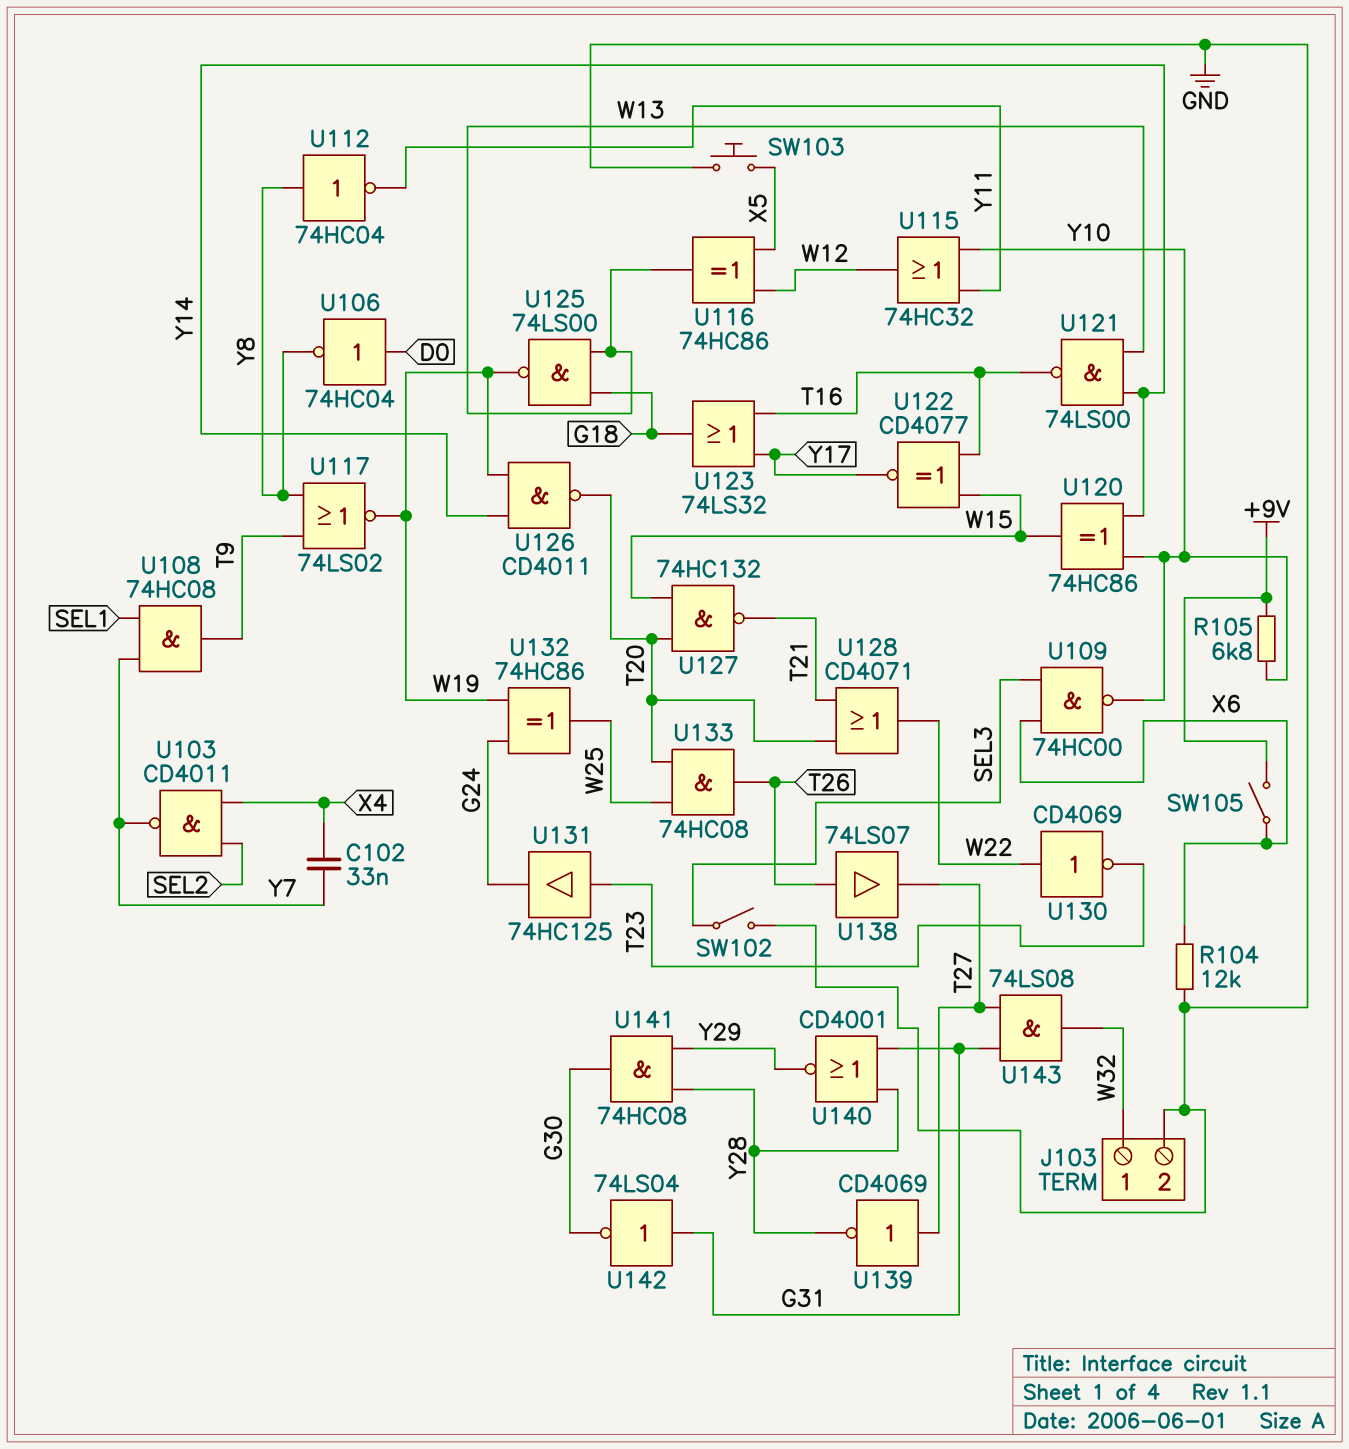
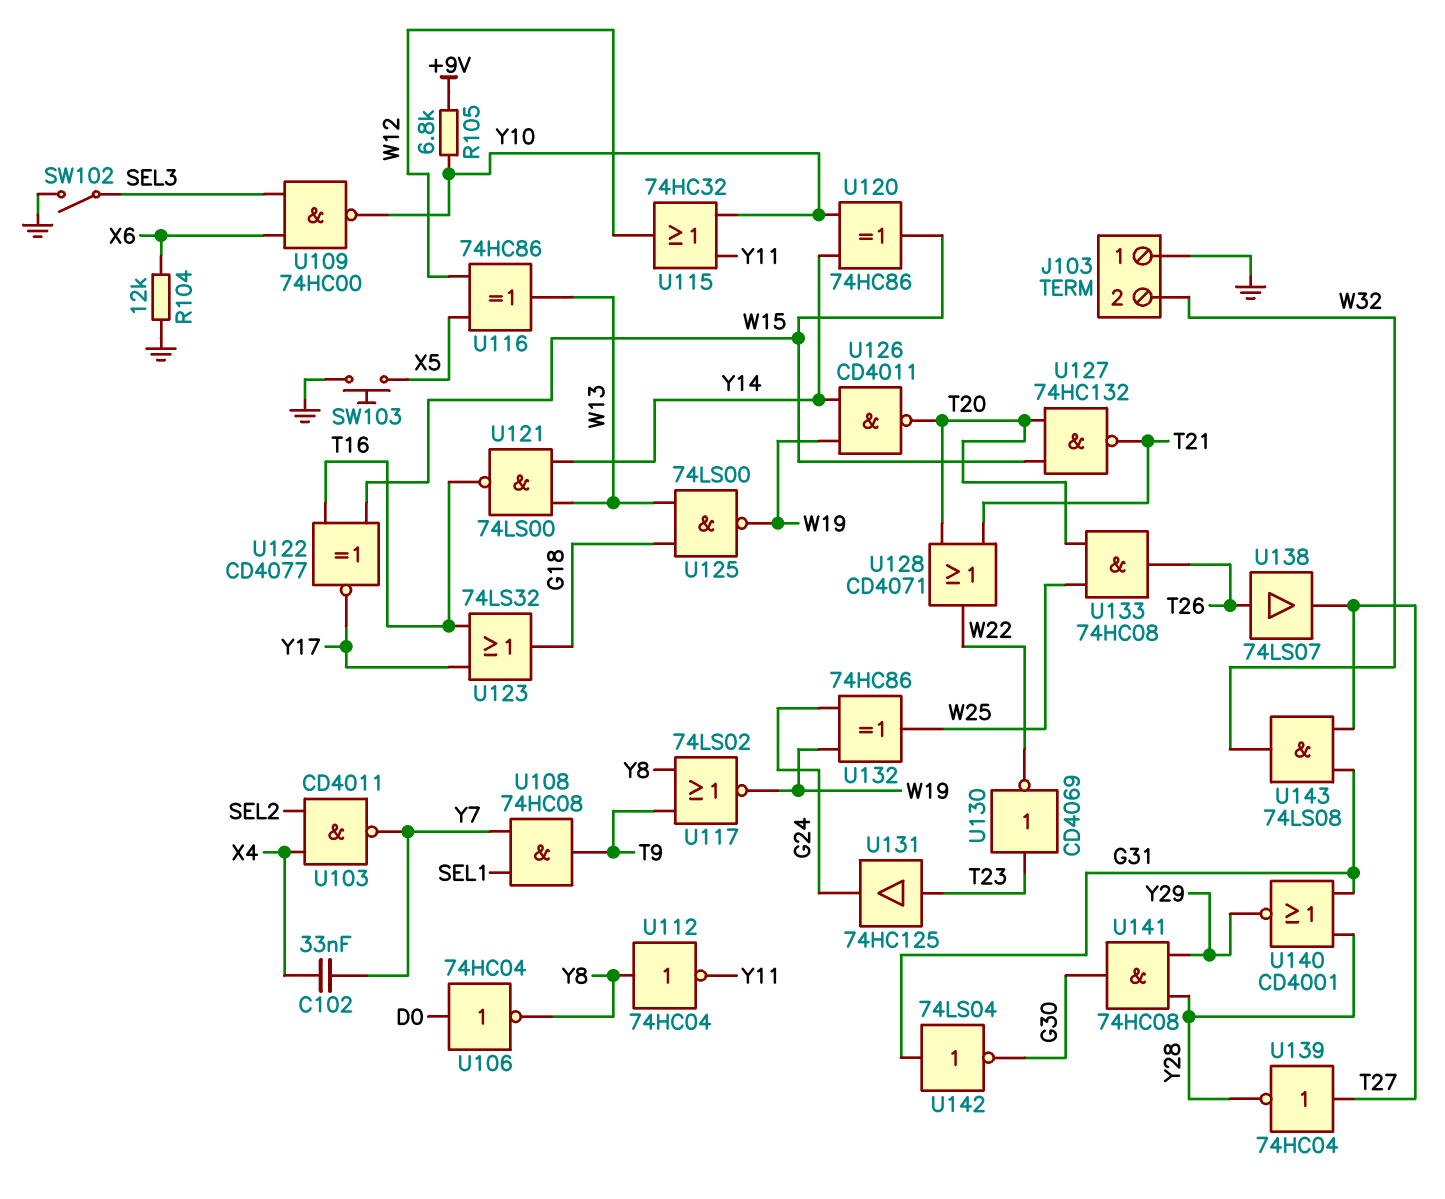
J103 pin 1: W32 -> GND
J103 pin 2: GND -> W32
SW105: switch (+9V, X6) -> none
U130: NOT CD4069 (in W22, out T23) -> NOT CD4069 (in T23, out W22)
U139: NOT CD4069 (in T27, out Y28) -> NOT 74HC04 (in T27, out Y28)

